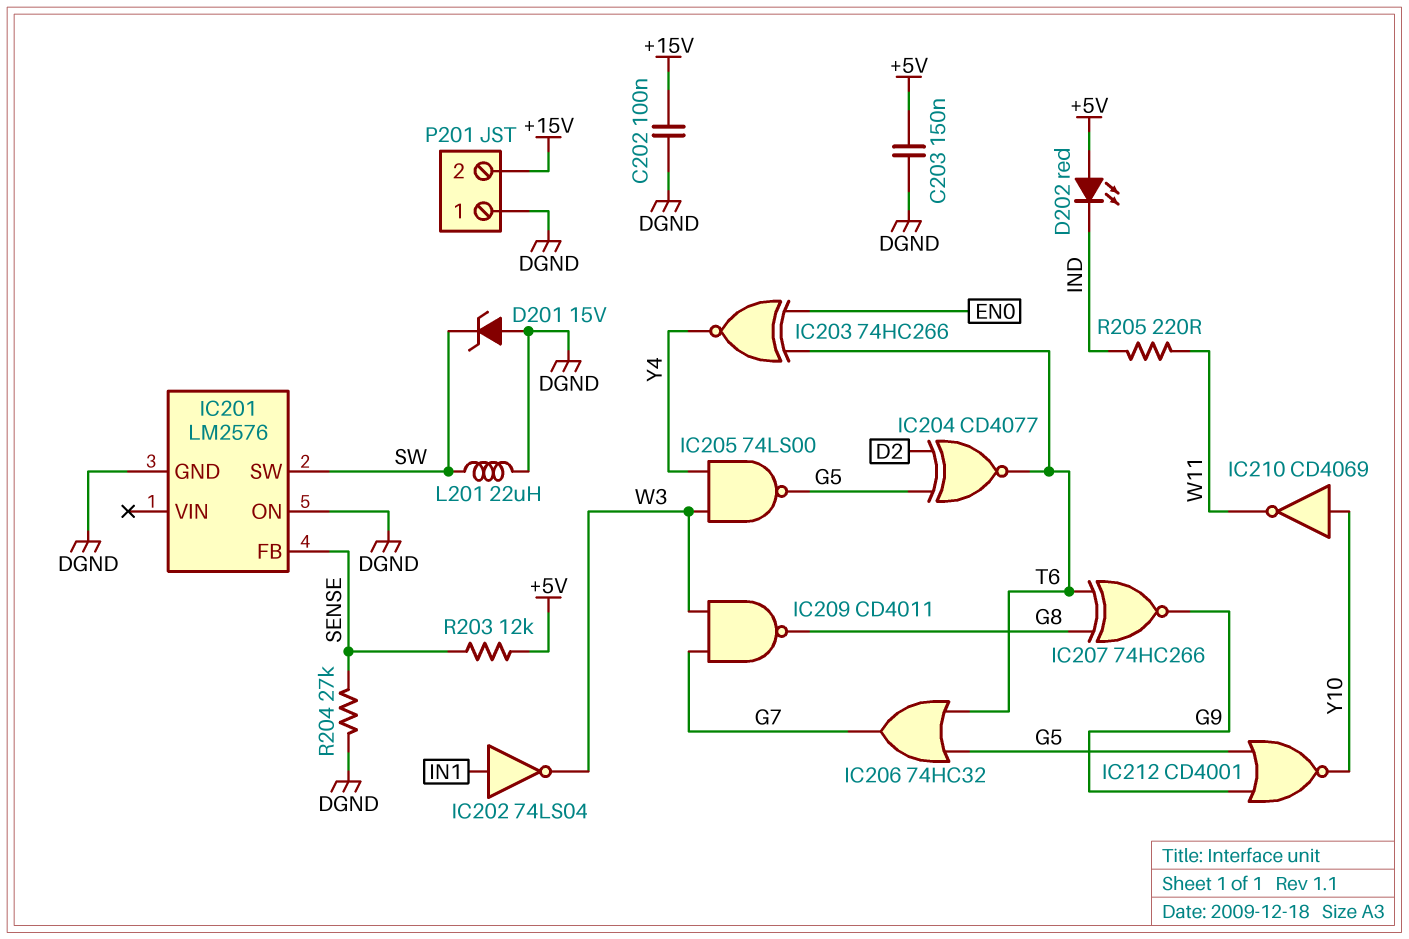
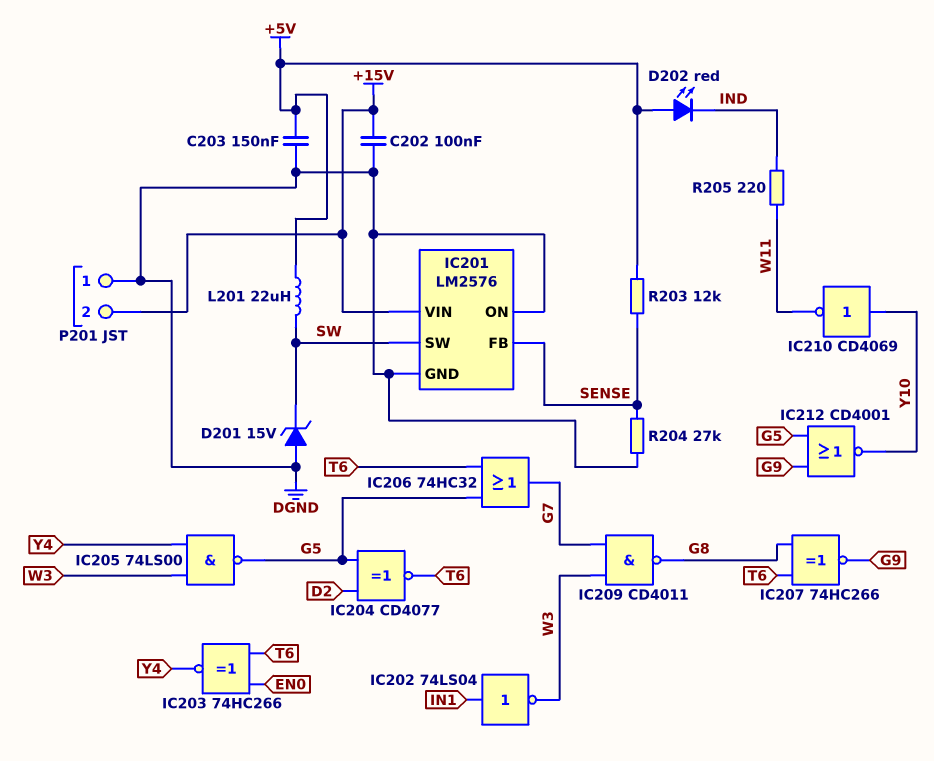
IC201 pin VIN: none -> +15V
L201: 22uH (DGND, SW) -> 22uH (+5V, SW)

